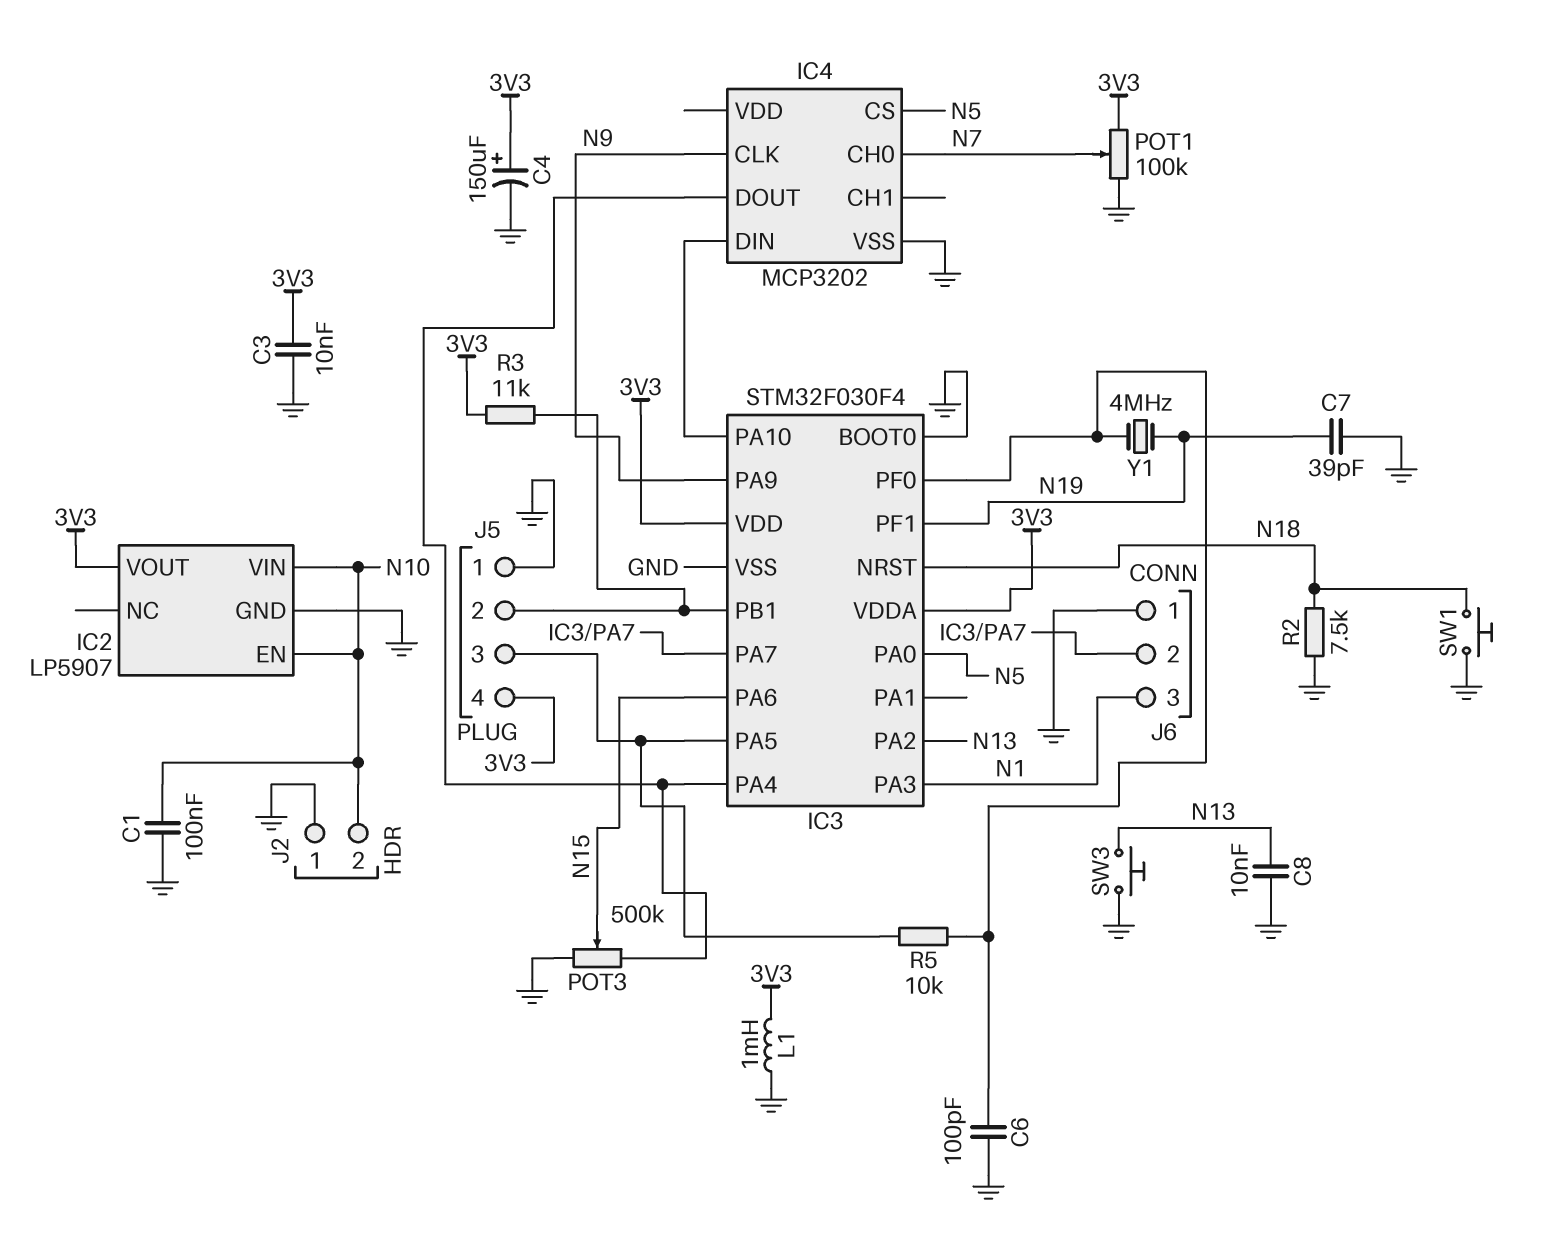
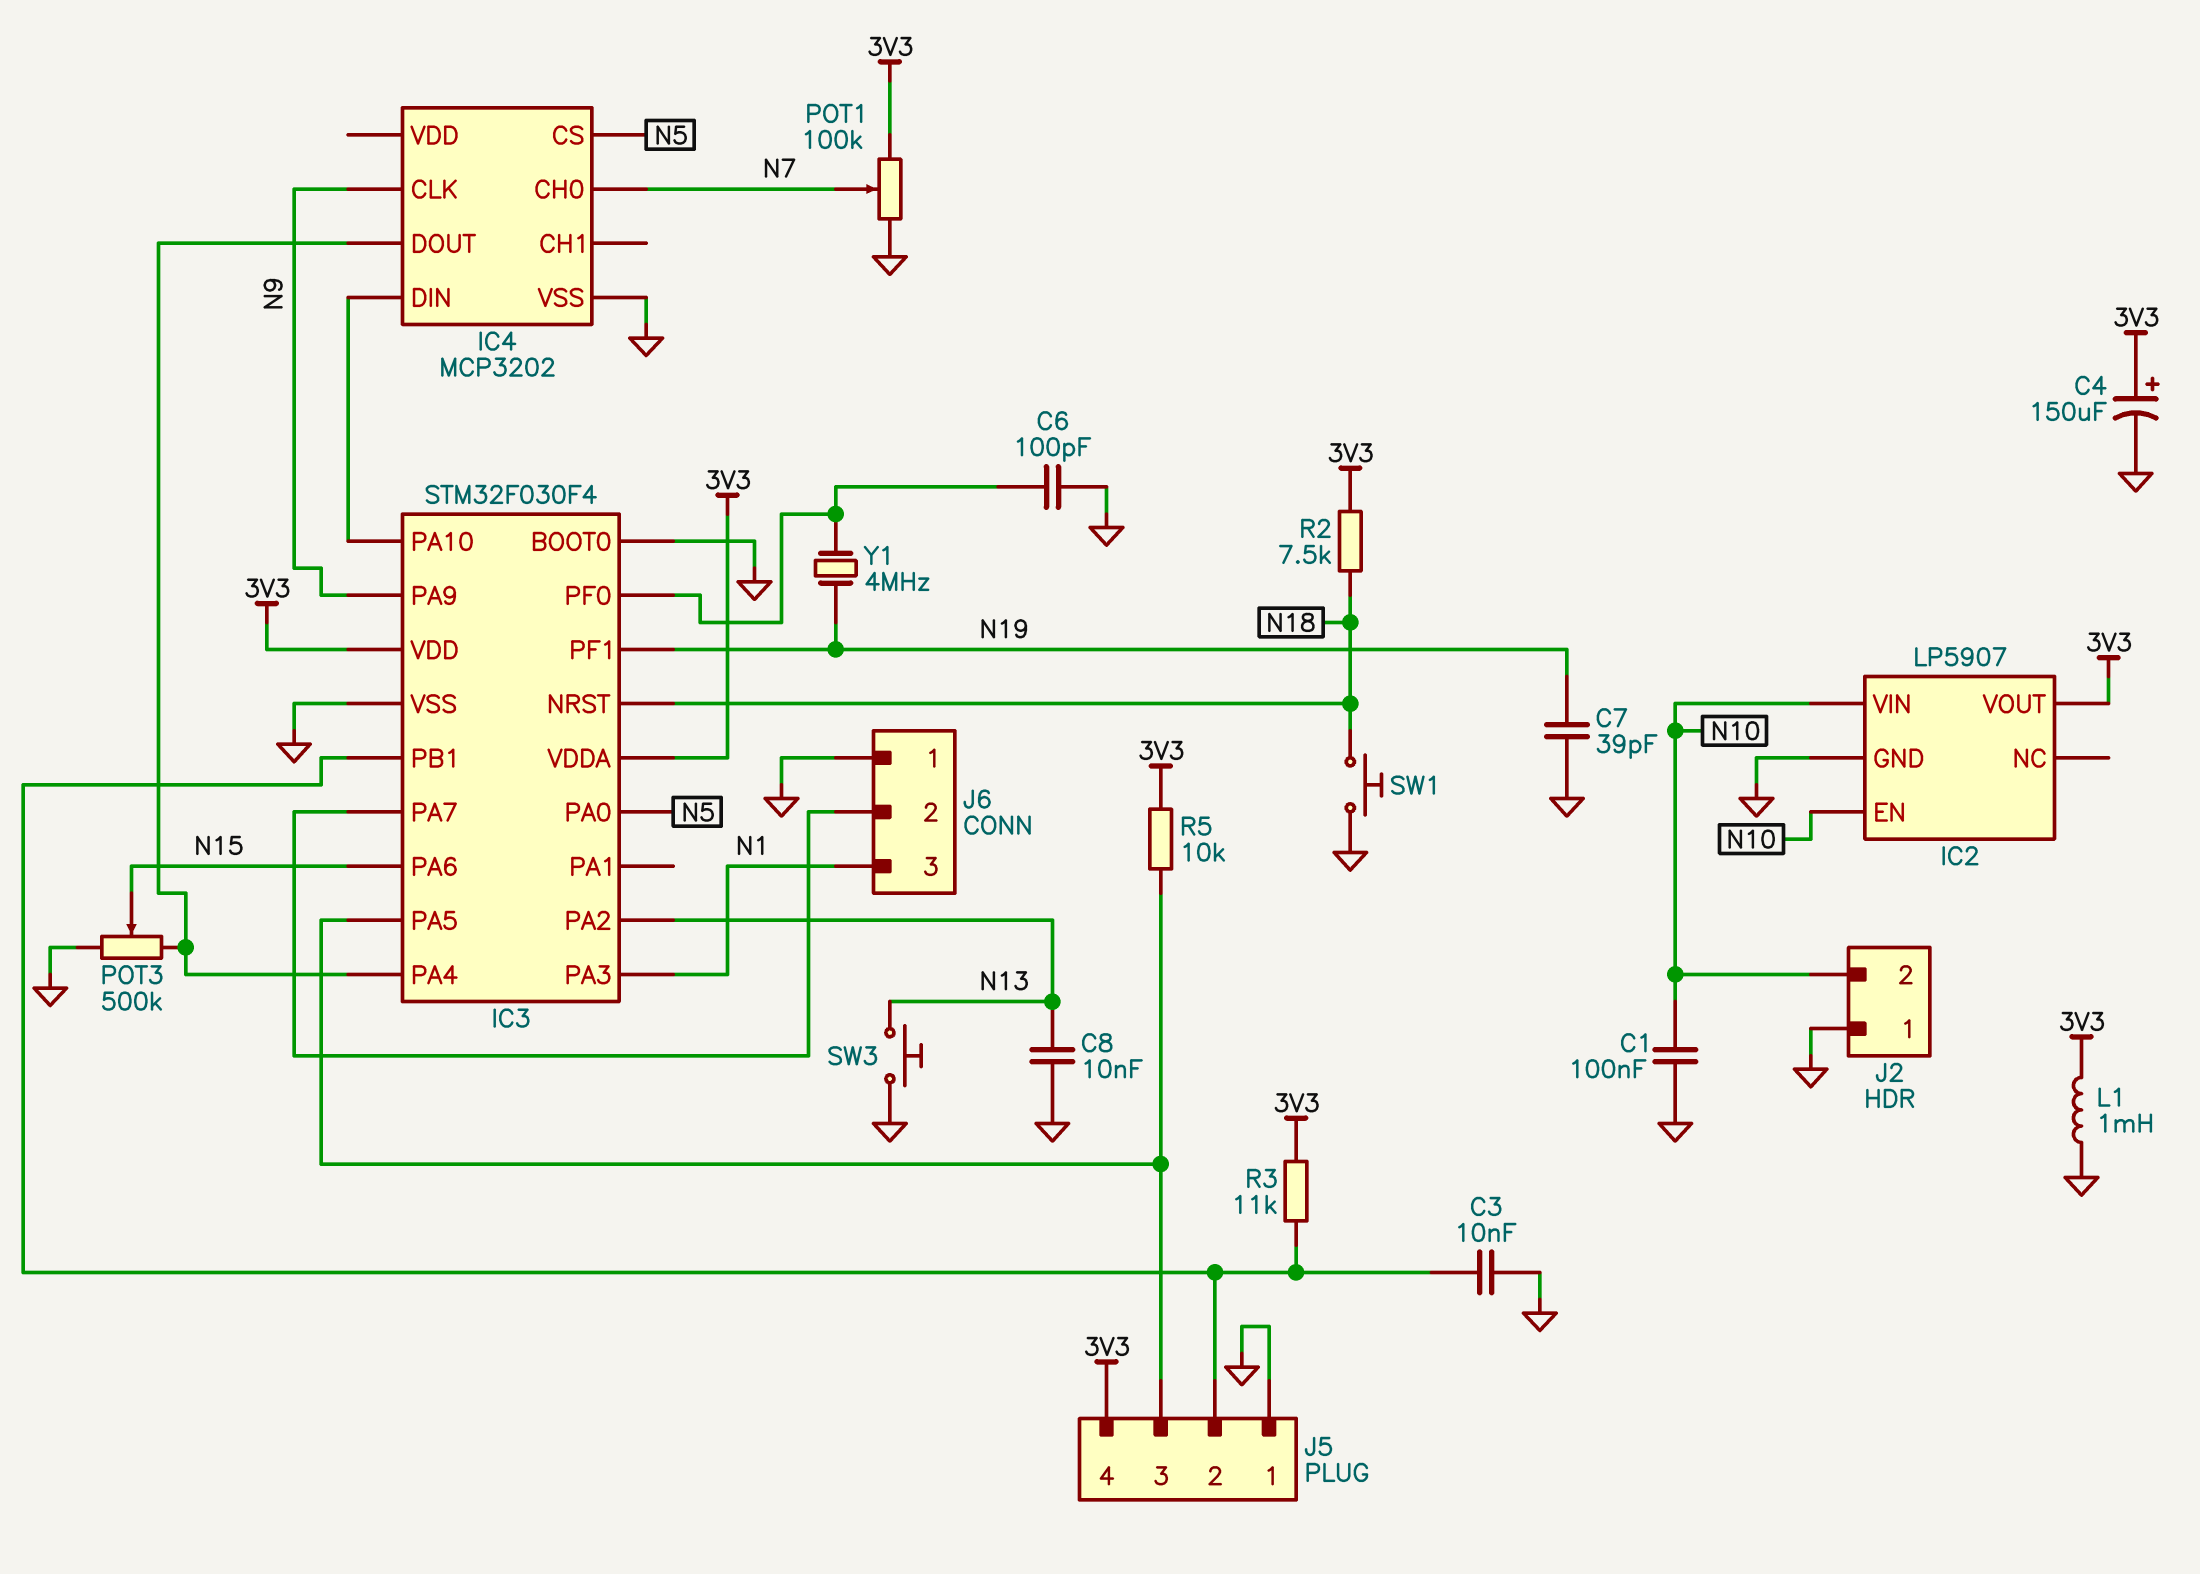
C3: 10nF (3V3, GND) -> 10nF (GND, IC3/PB1)
R2: 7.5k (GND, N18) -> 7.5k (3V3, N18)
R5: 10k (IC3/PA5, IC3/PF0) -> 10k (3V3, IC3/PA5)

